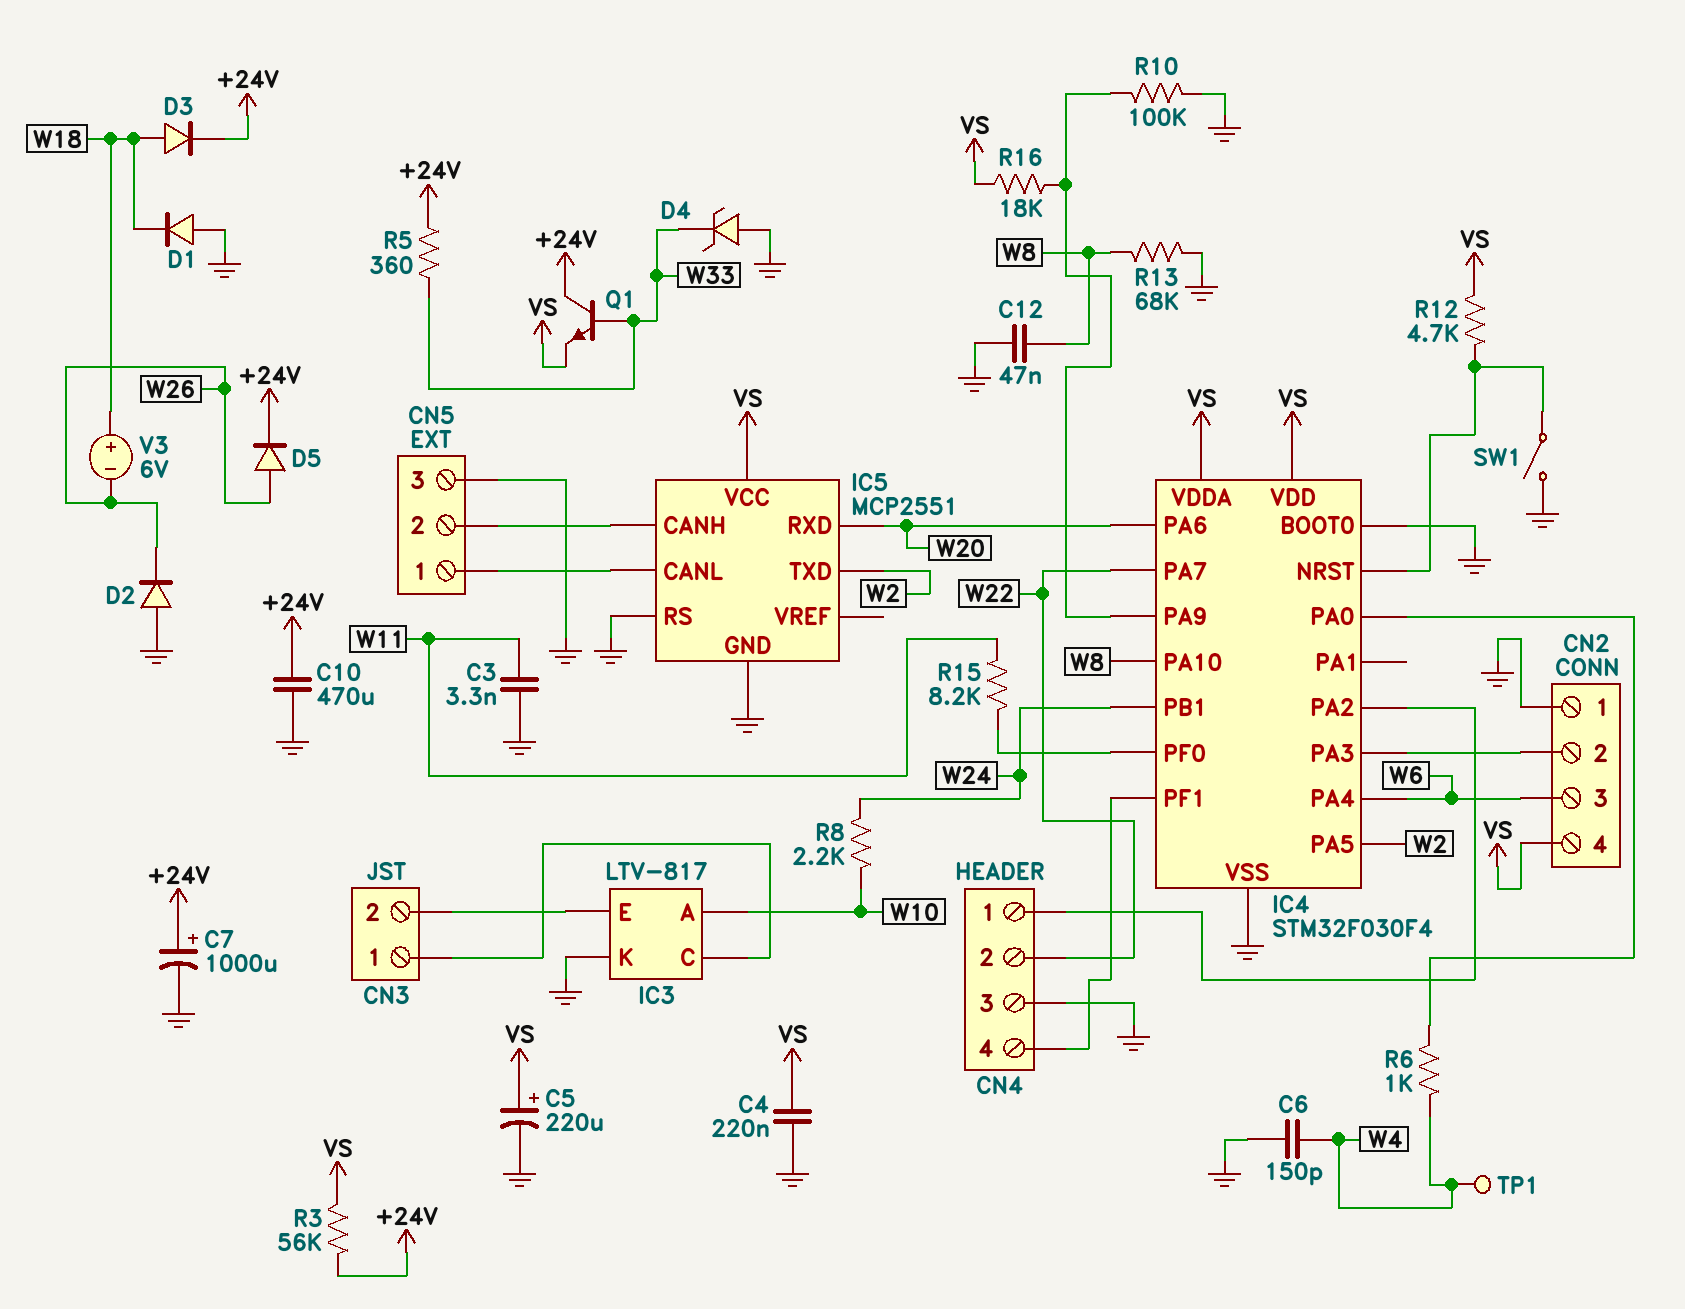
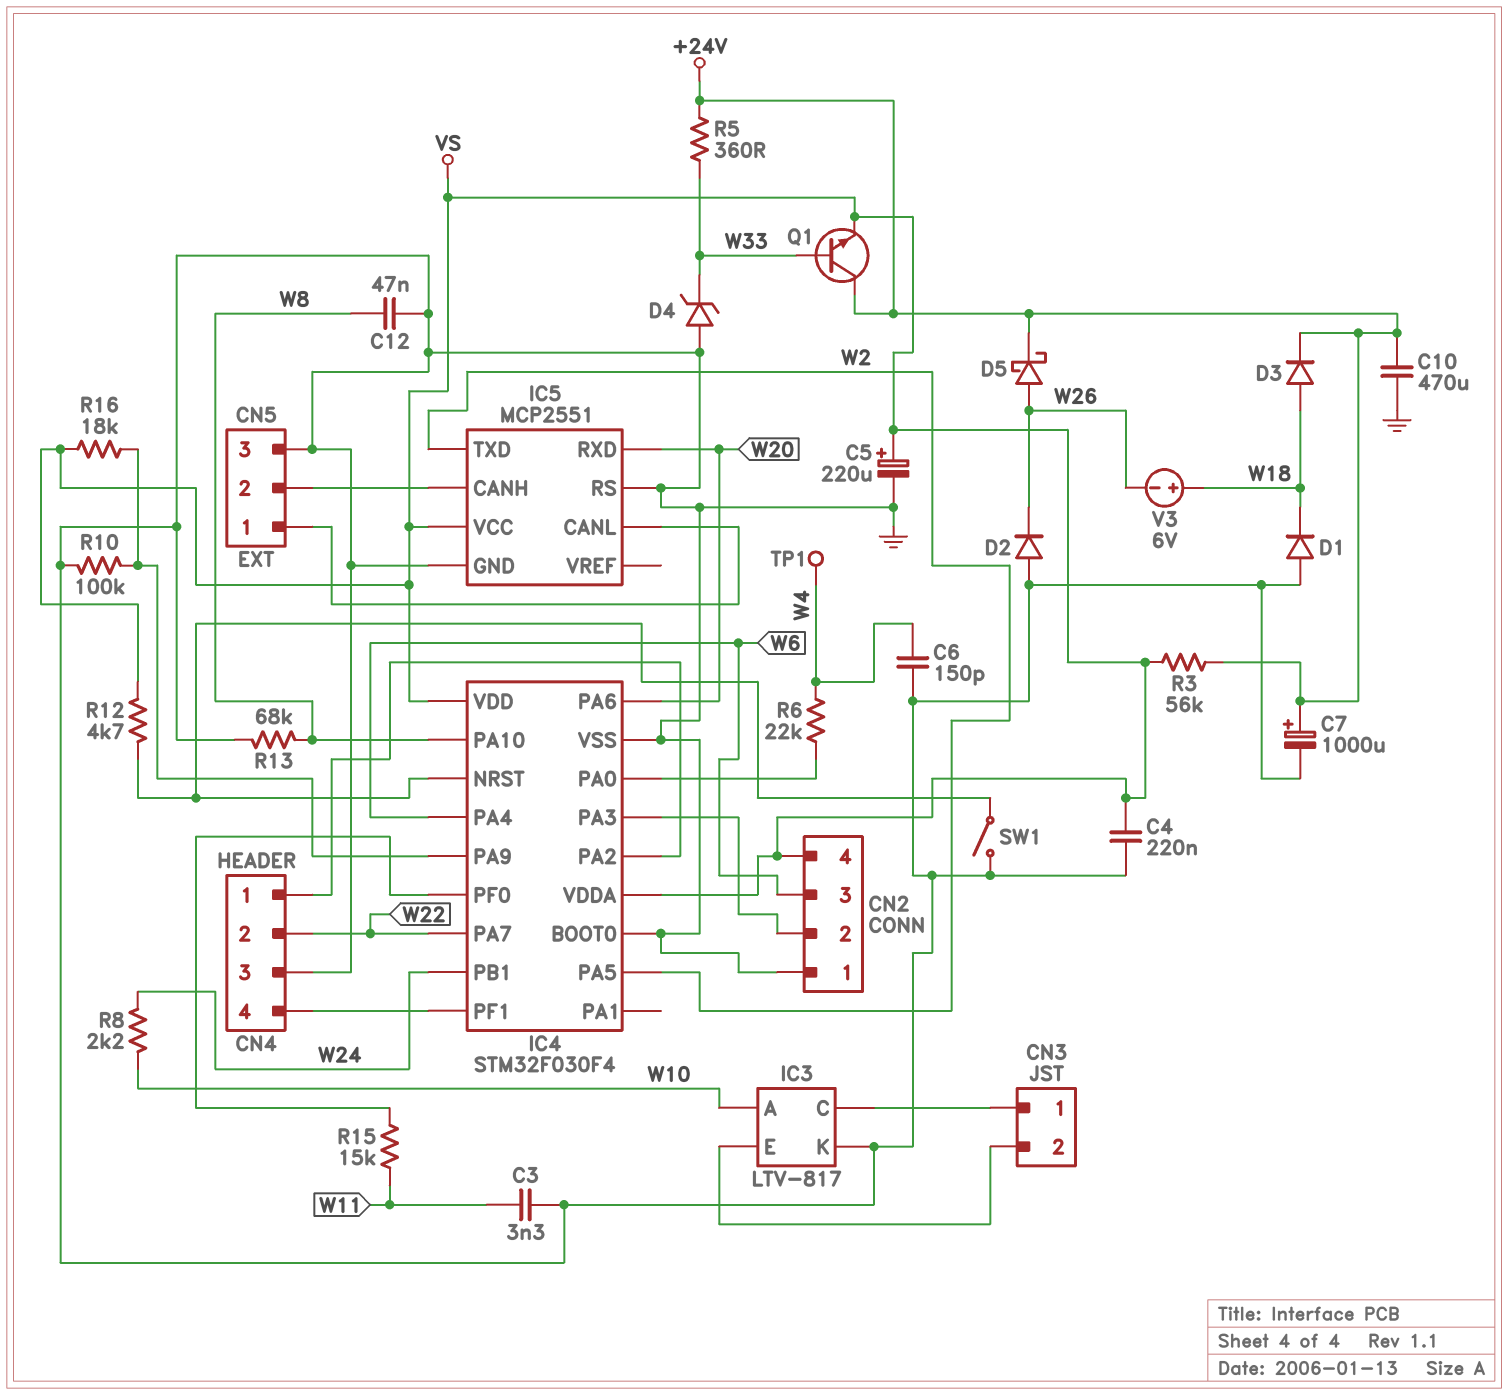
D5: diode (A W26, K +24V) -> schottky (A W26, K +24V)
R6: 1k (IC4/PA0, W4) -> 22k (IC4/PA0, W4)
R15: 8.2k (IC4/PF0, W11) -> 15k (IC4/PF0, W11)

